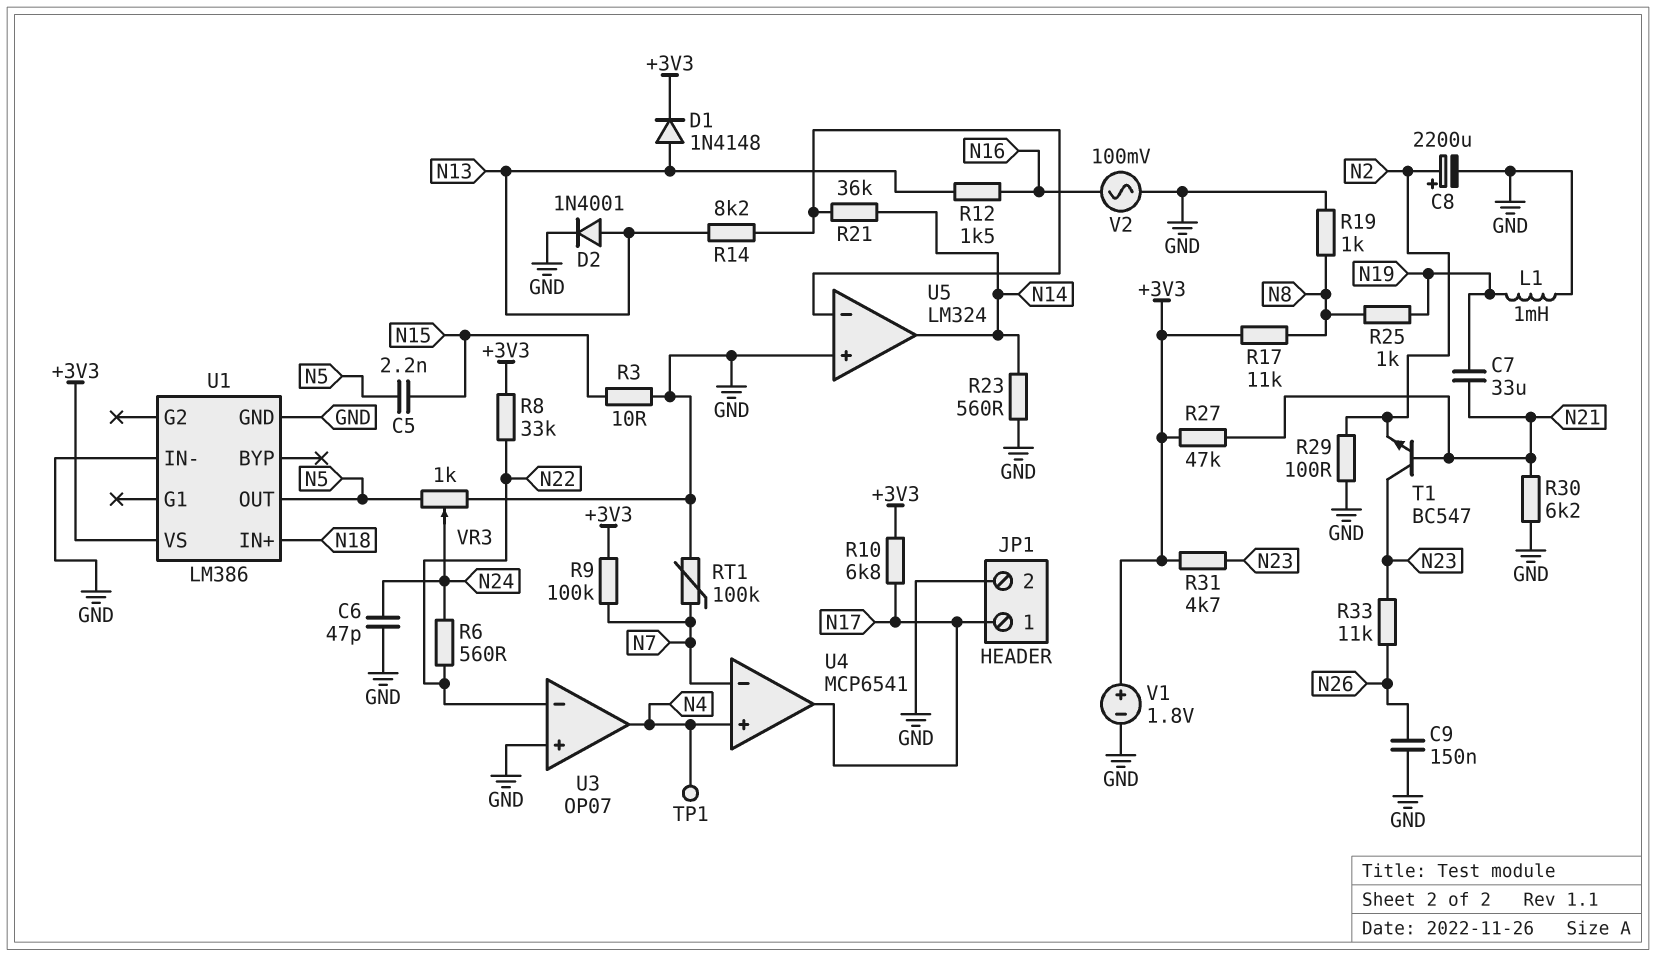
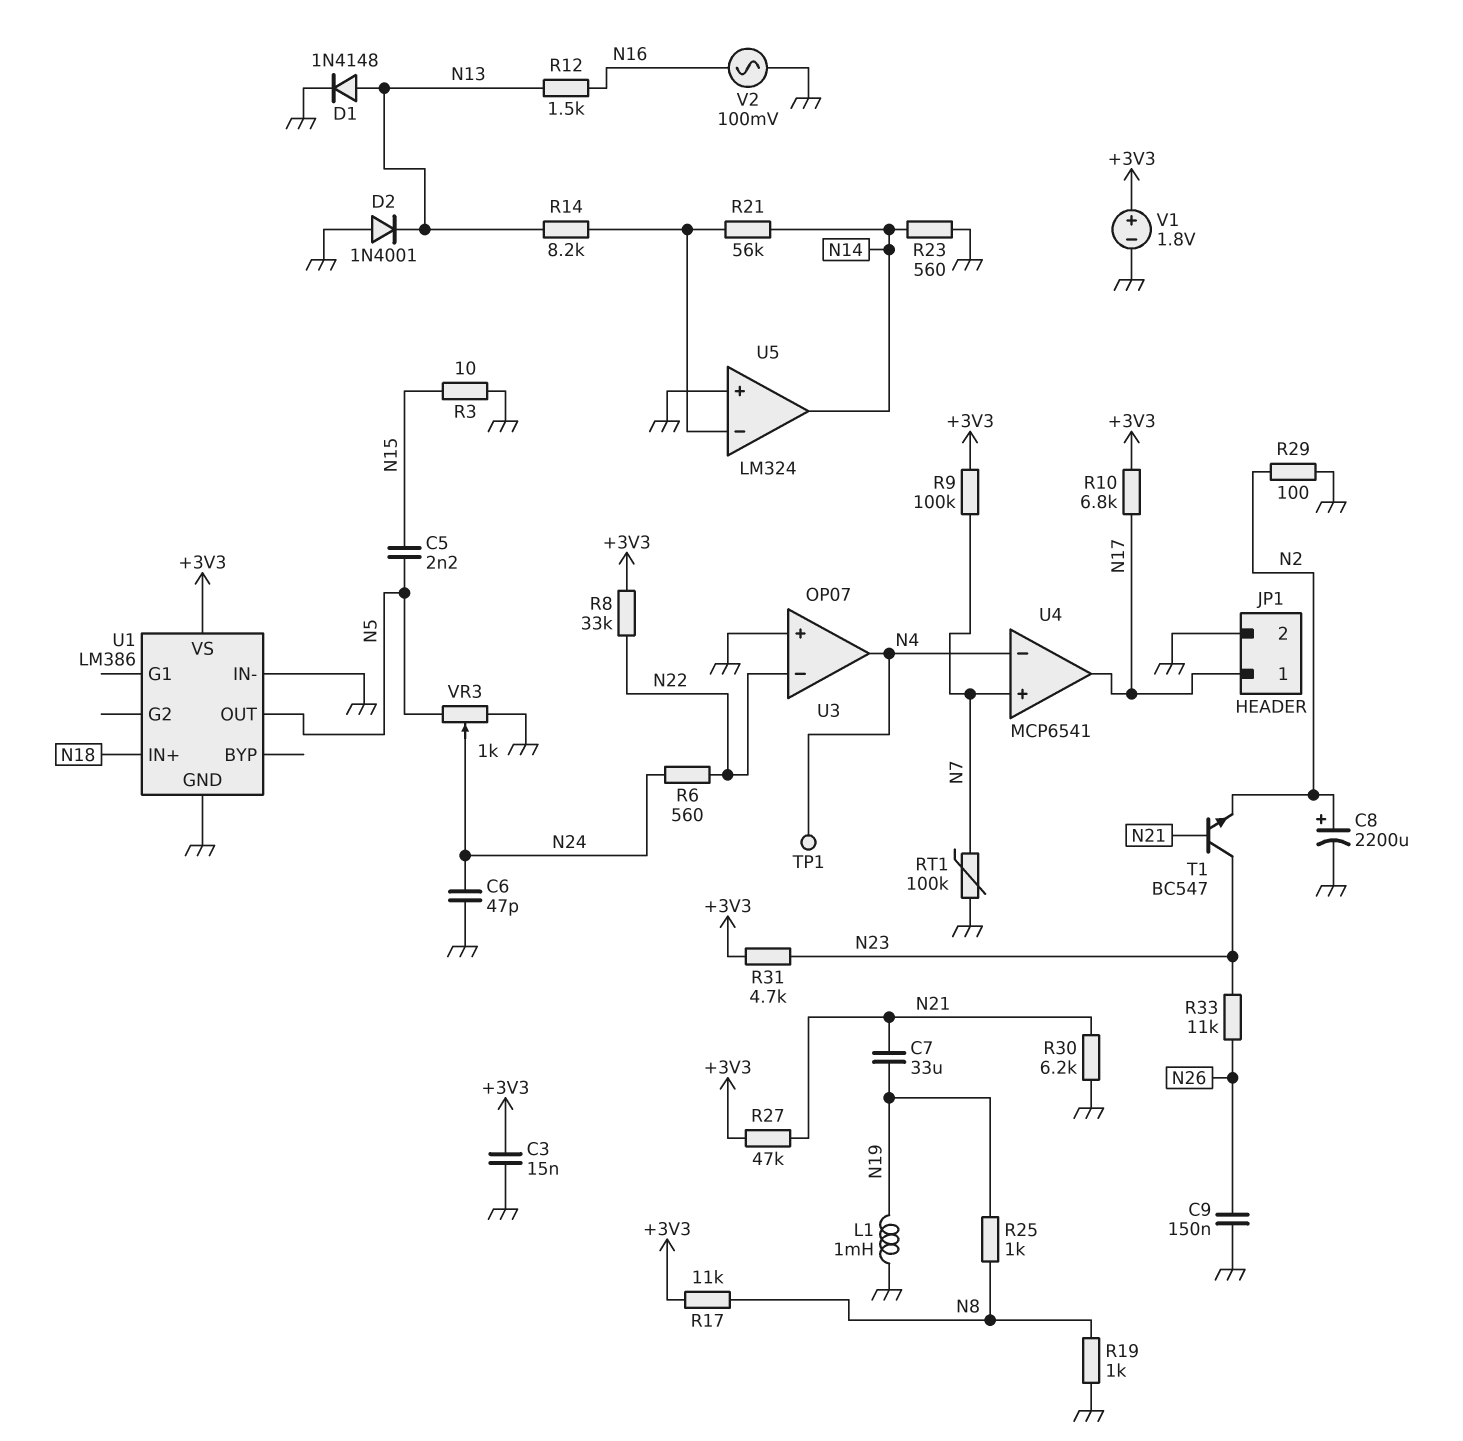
C3: none -> 15nF (+3V3, GND)
D1: diode 1N4148 (A N13, K +3V3) -> diode 1N4148 (A N13, K GND)
D2: diode 1N4001 (A N13, K GND) -> diode 1N4001 (A GND, K N13)
R21: 36k (N14, U5/in-) -> 56k (N14, U5/in-)
U4 pin in+: N4 -> N7
U4 pin in-: N7 -> N4

